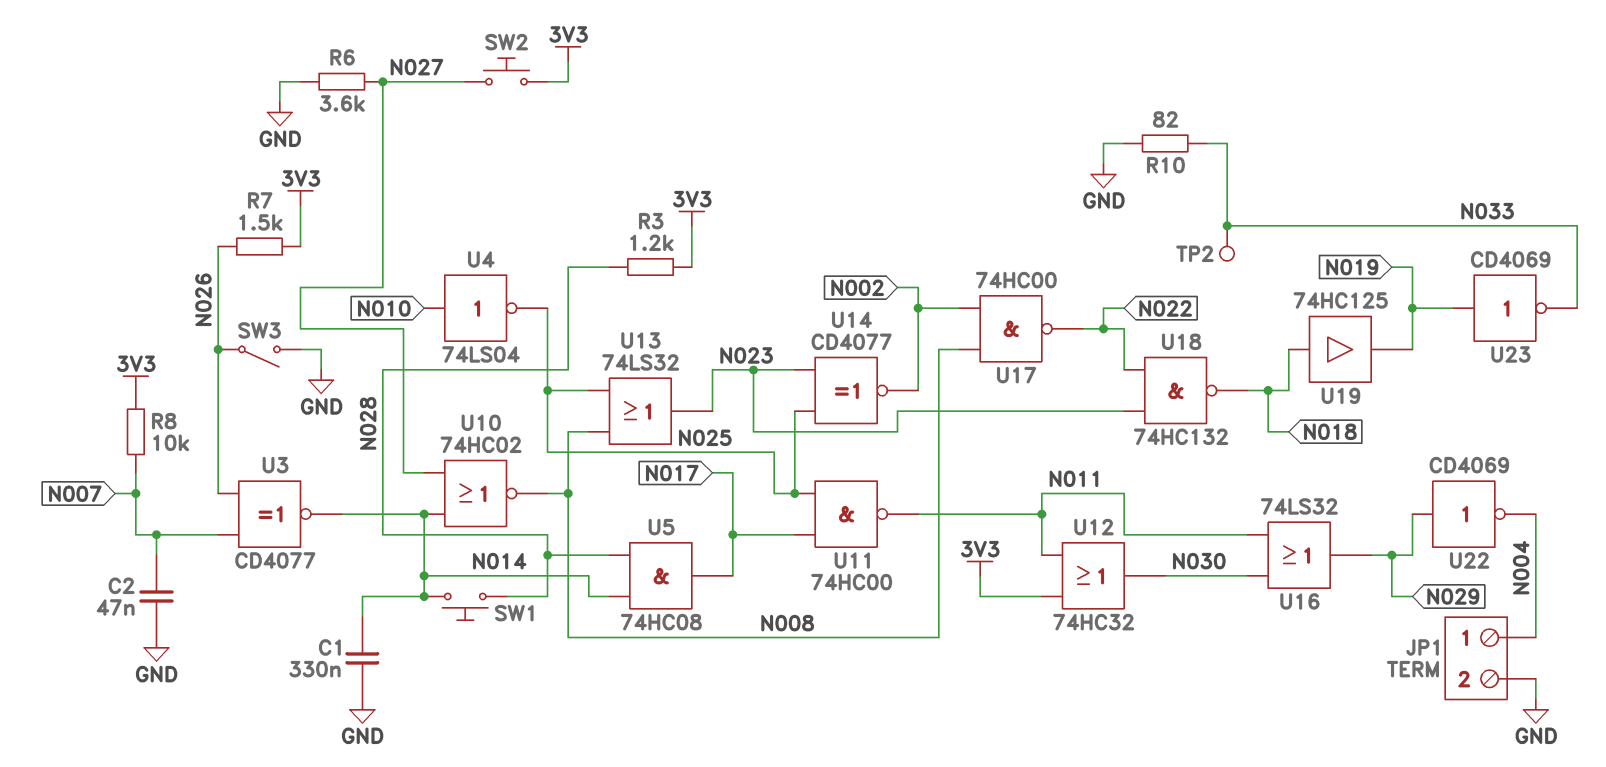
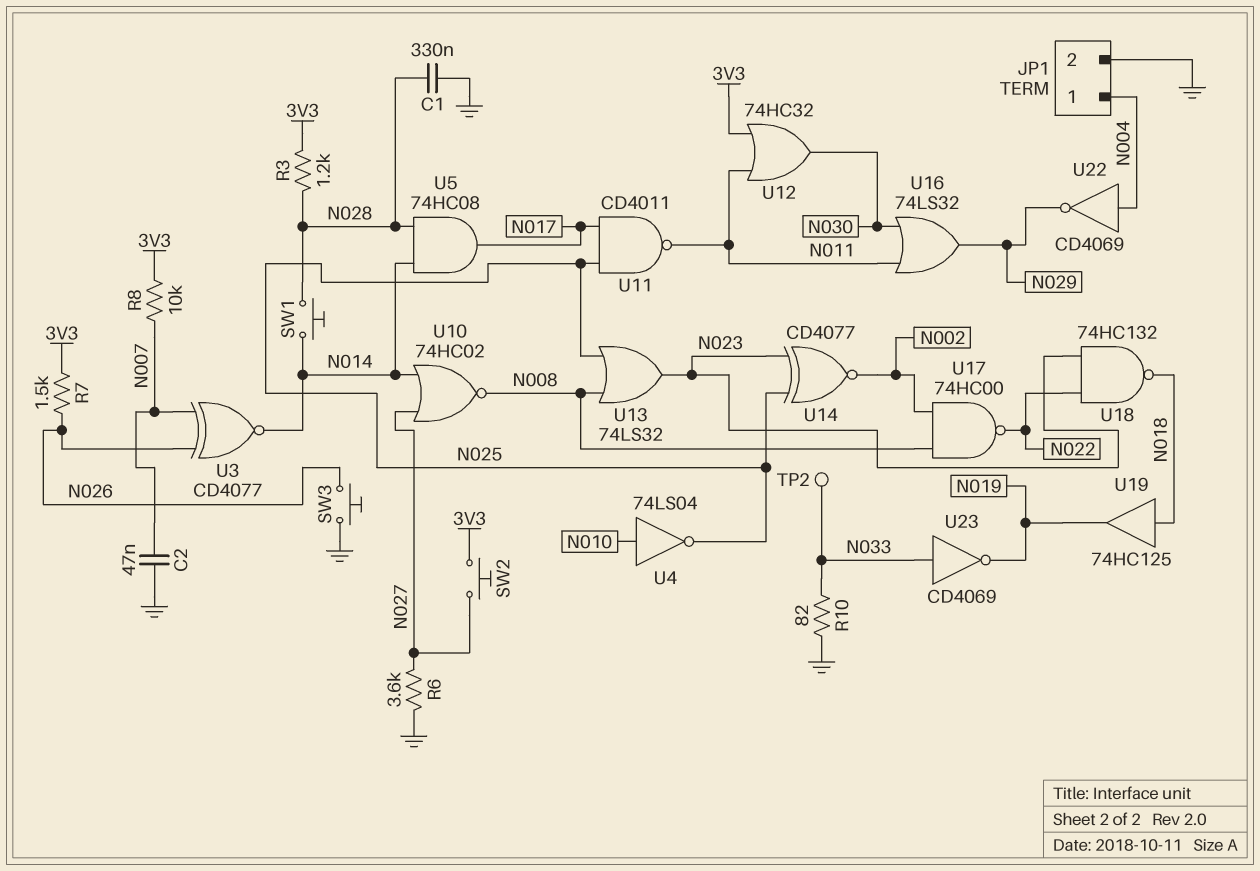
C1: 330nF (GND, N014) -> 330nF (GND, N028)
SW3: switch (GND, N026) -> button (GND, N026)
U11: NAND 74HC00 (in N017, in N025, out N011) -> NAND CD4011 (in N017, in N025, out N011)
U22: NOT CD4069 (in N029, out N004) -> NOT CD4069 (in N004, out N029)
U23: NOT CD4069 (in N019, out N033) -> NOT CD4069 (in N033, out N019)

